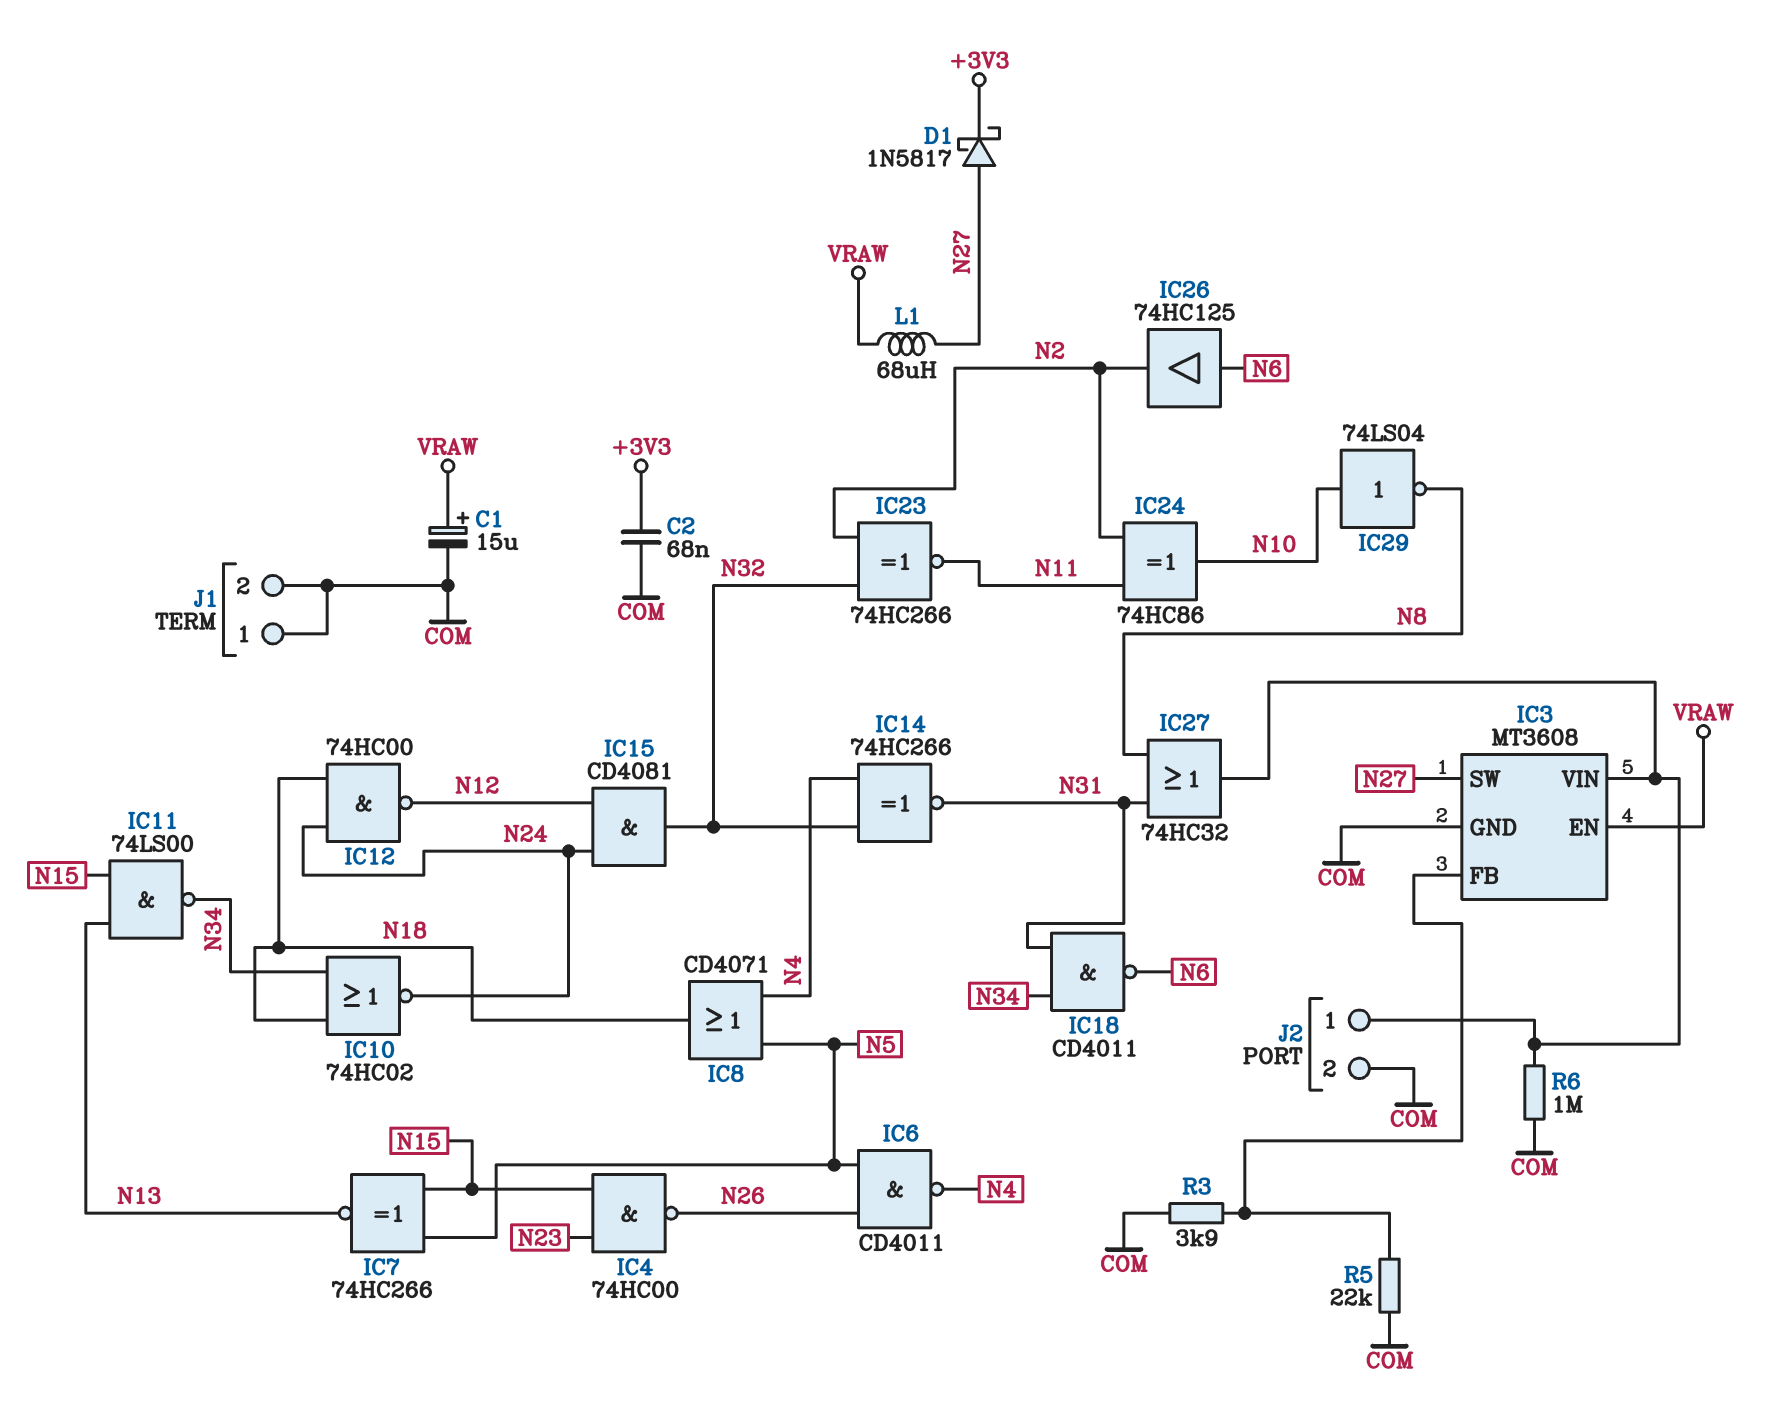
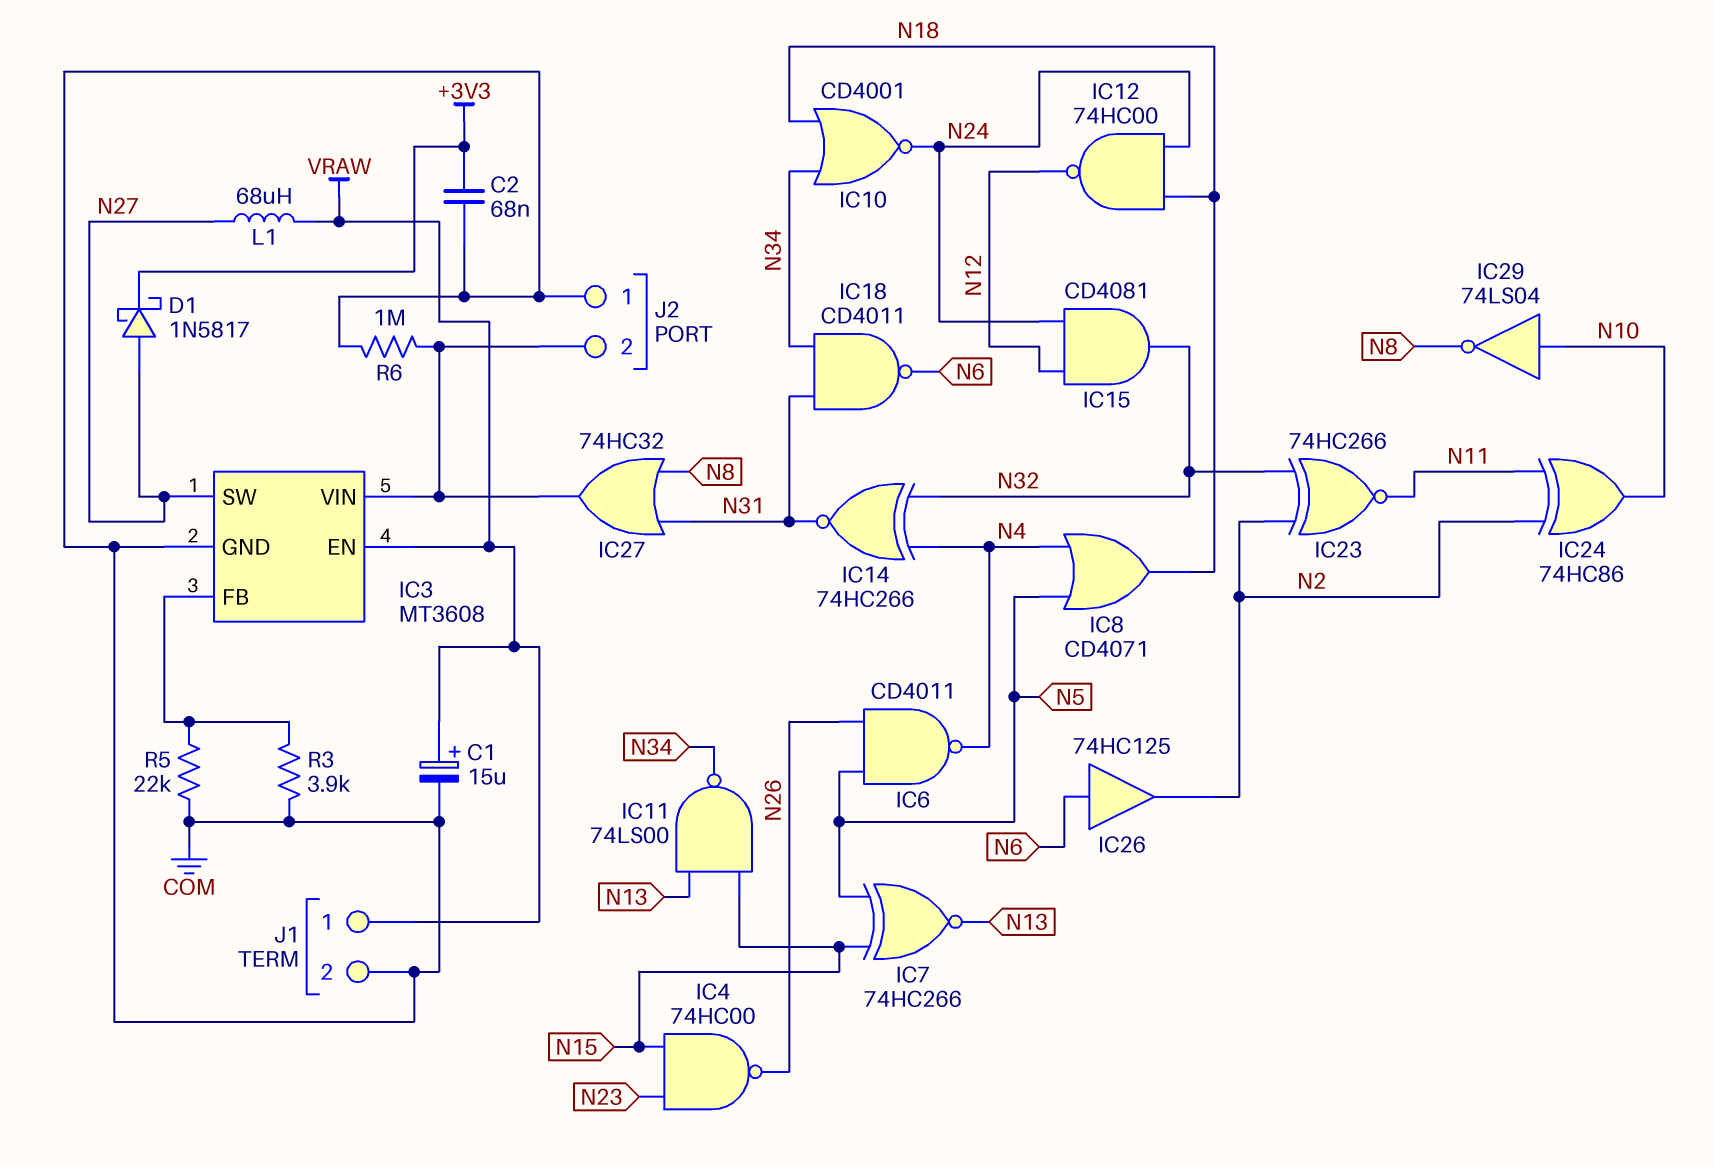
IC10: NOR 74HC02 (in N18, in N34, out N24) -> NOR CD4001 (in N18, in N34, out N24)
J1 pin 1: COM -> VRAW
J2 pin 1: IC3/VIN -> COM
J2 pin 2: COM -> IC3/VIN

